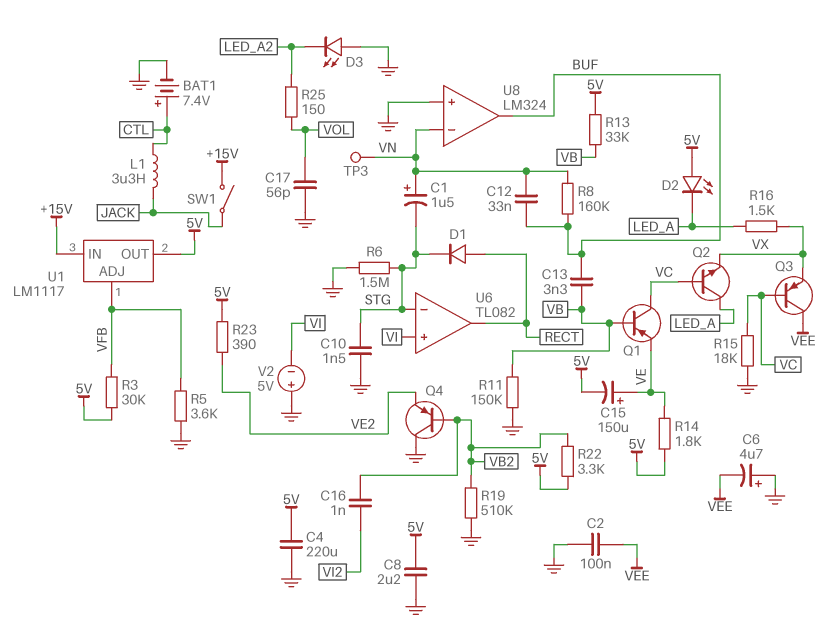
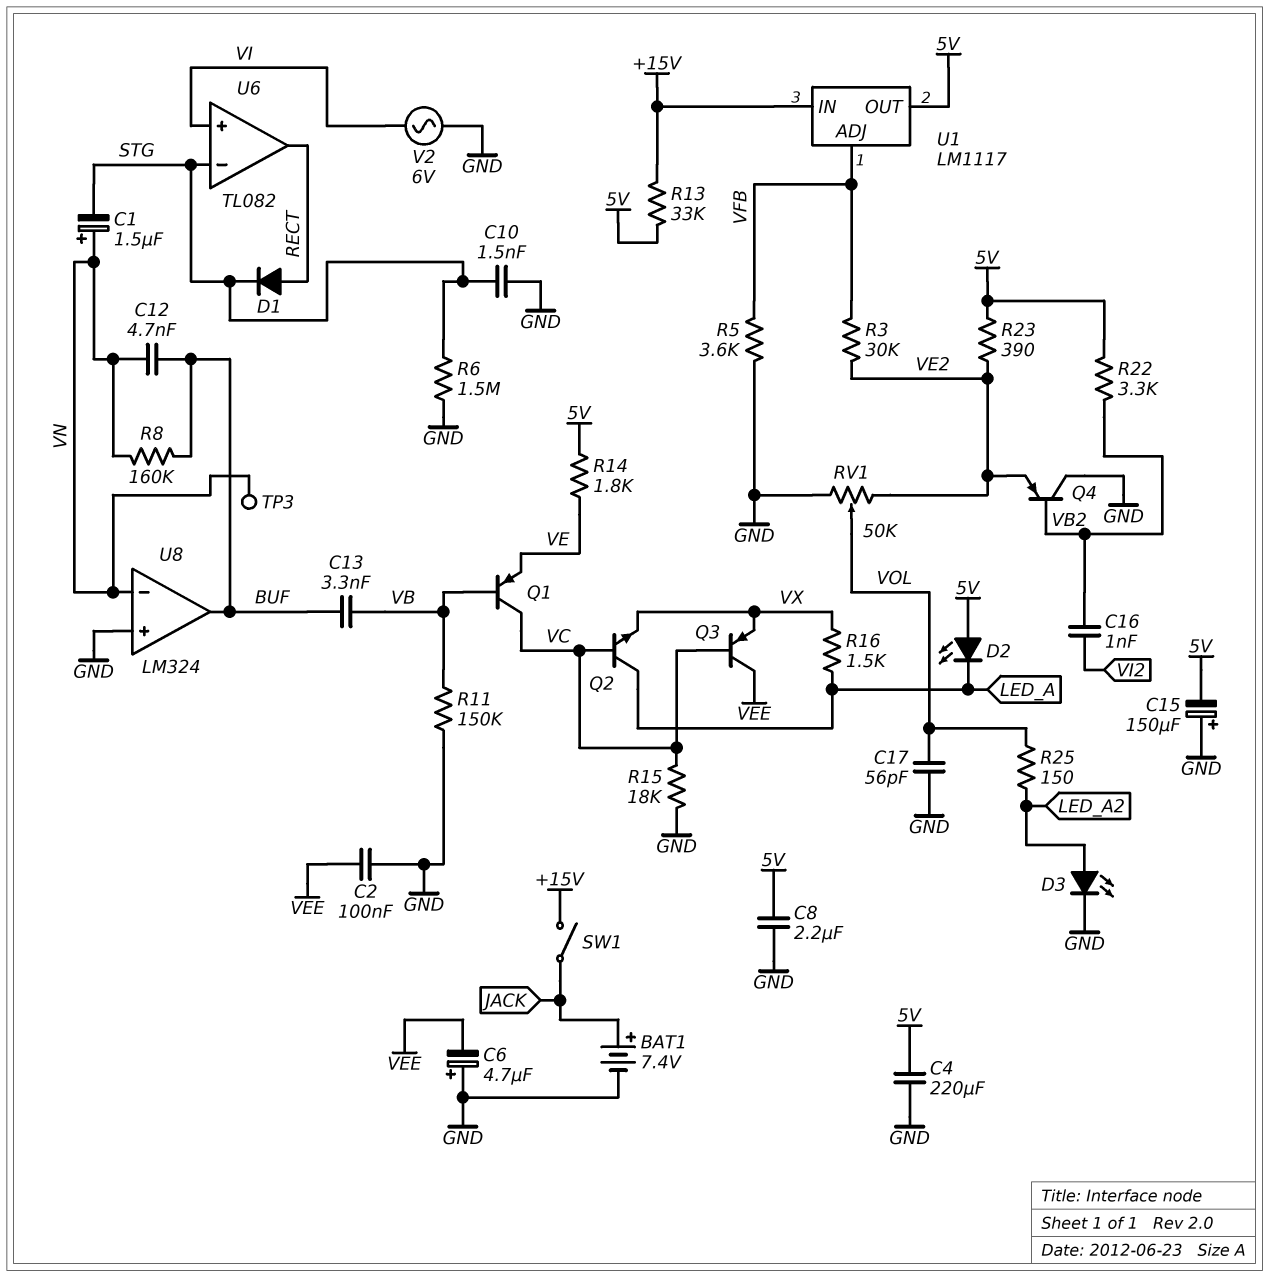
BAT1: 7.4V (plus CTL, minus GND) -> 7.4V (plus JACK, minus GND)
C12: 33nF (BUF, VN) -> 4.7nF (BUF, VN)
C15: 150uF (plus VE, minus 5V) -> 150uF (plus GND, minus 5V)
D3: LED (A GND, K LED_A2) -> LED (A LED_A2, K GND)
L1: 3.3uH (CTL, JACK) -> none
R3: 30k (5V, VFB) -> 30k (VE2, VFB)
R13: 33k (5V, VB) -> 33k (+15V, 5V)
R19: 510k (GND, VB2) -> none
RV1: none -> 50k (GND, VE2, wiper VOL)
V2: 5V (plus GND, minus VI) -> AC 6V (GND, VI)

